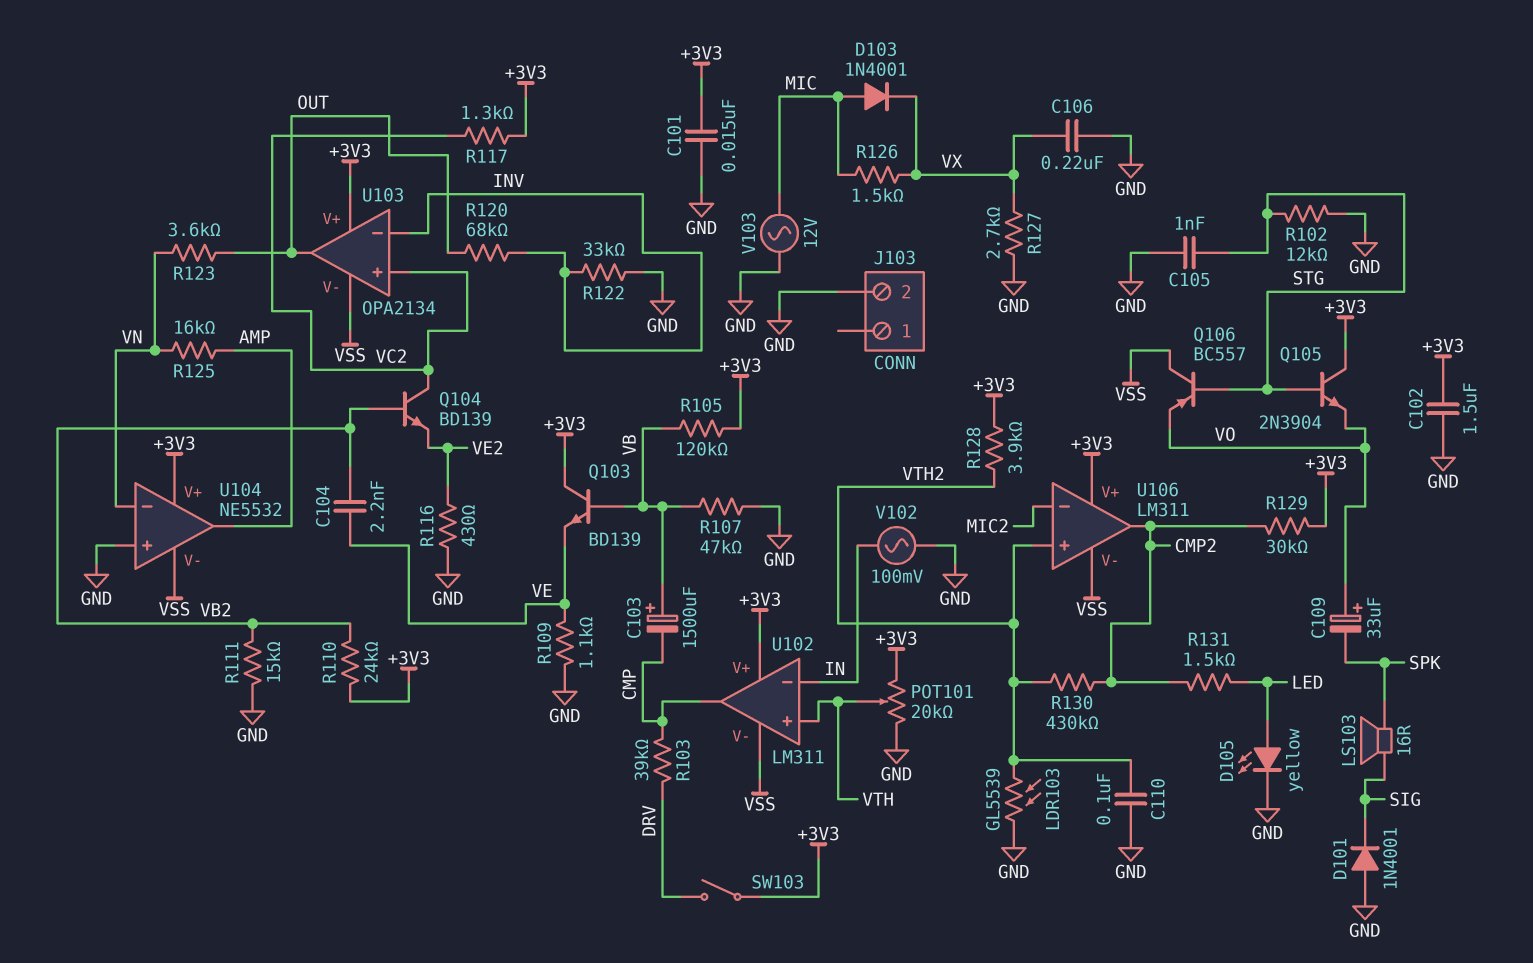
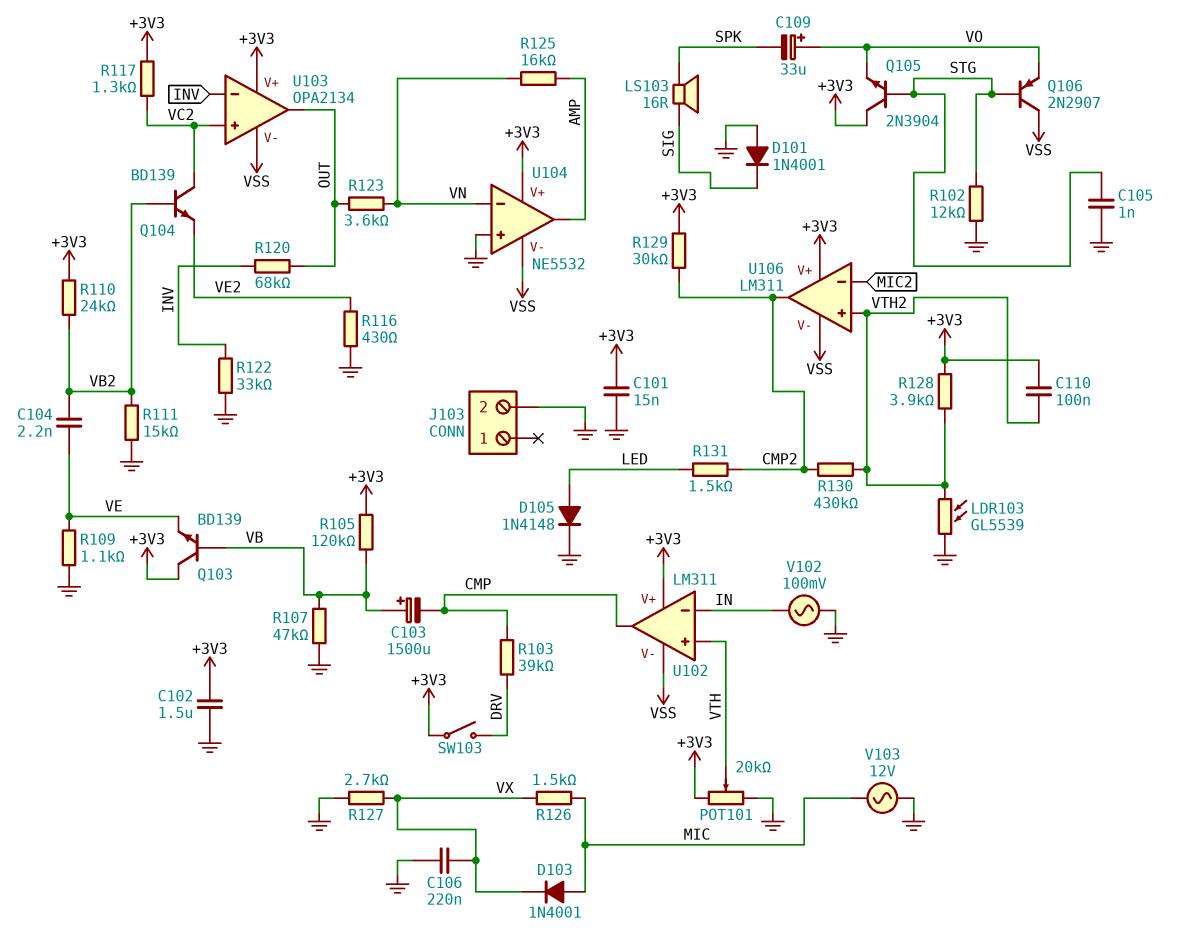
C110: 100nF (GND, VTH2) -> 100nF (+3V3, VTH2)
D105: LED yellow (A LED, K GND) -> diode 1N4148 (A LED, K GND)
Q106: PNP BC557 (B STG, C VSS, E VO) -> PNP 2N2907 (B STG, C VSS, E VO)

